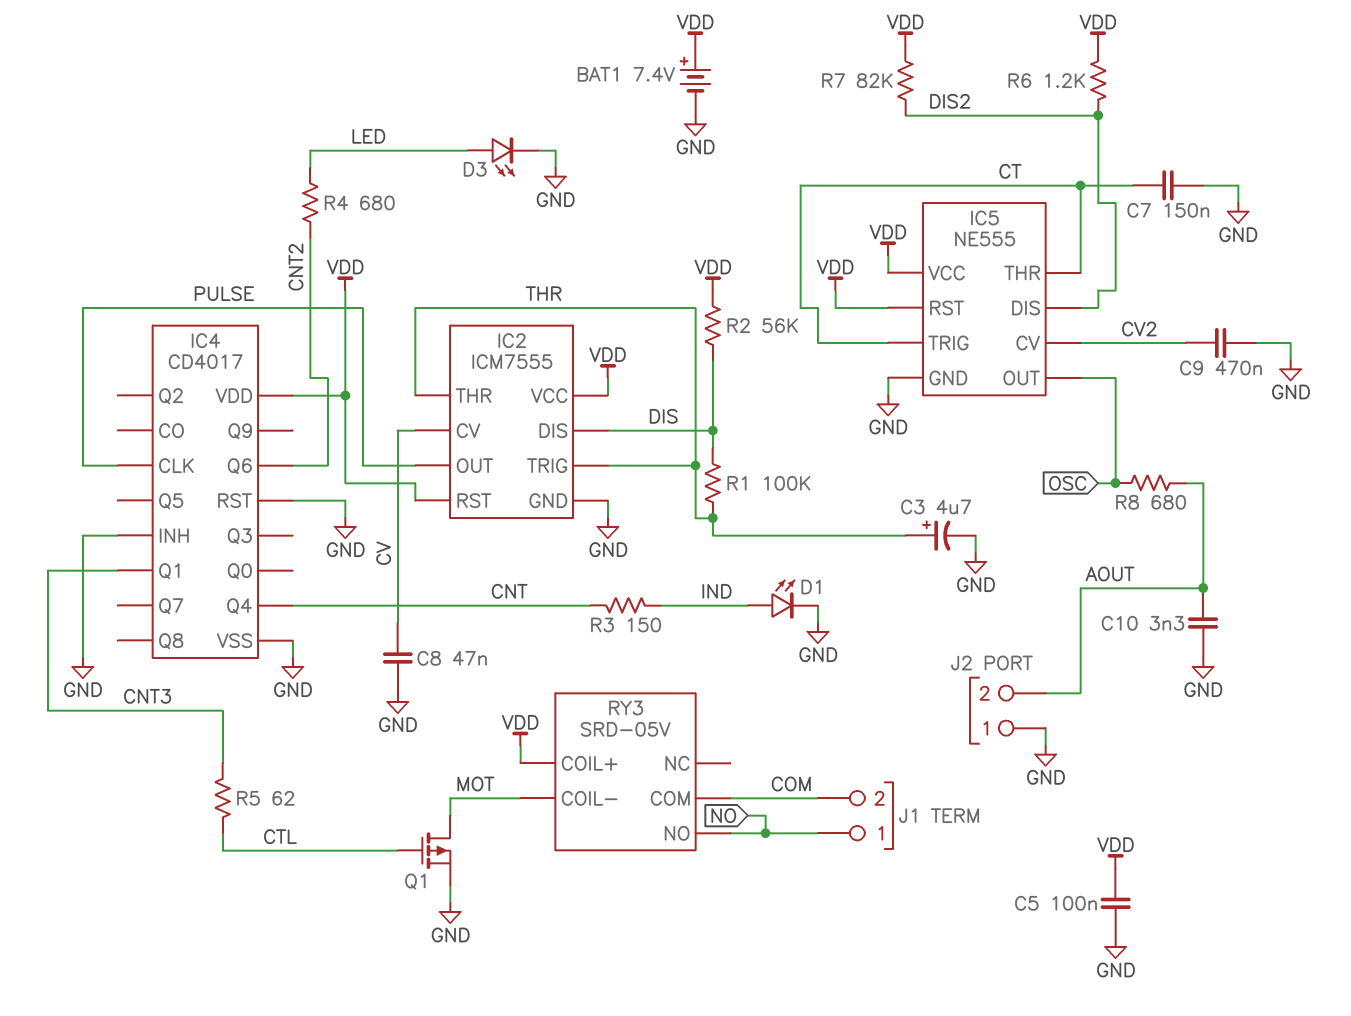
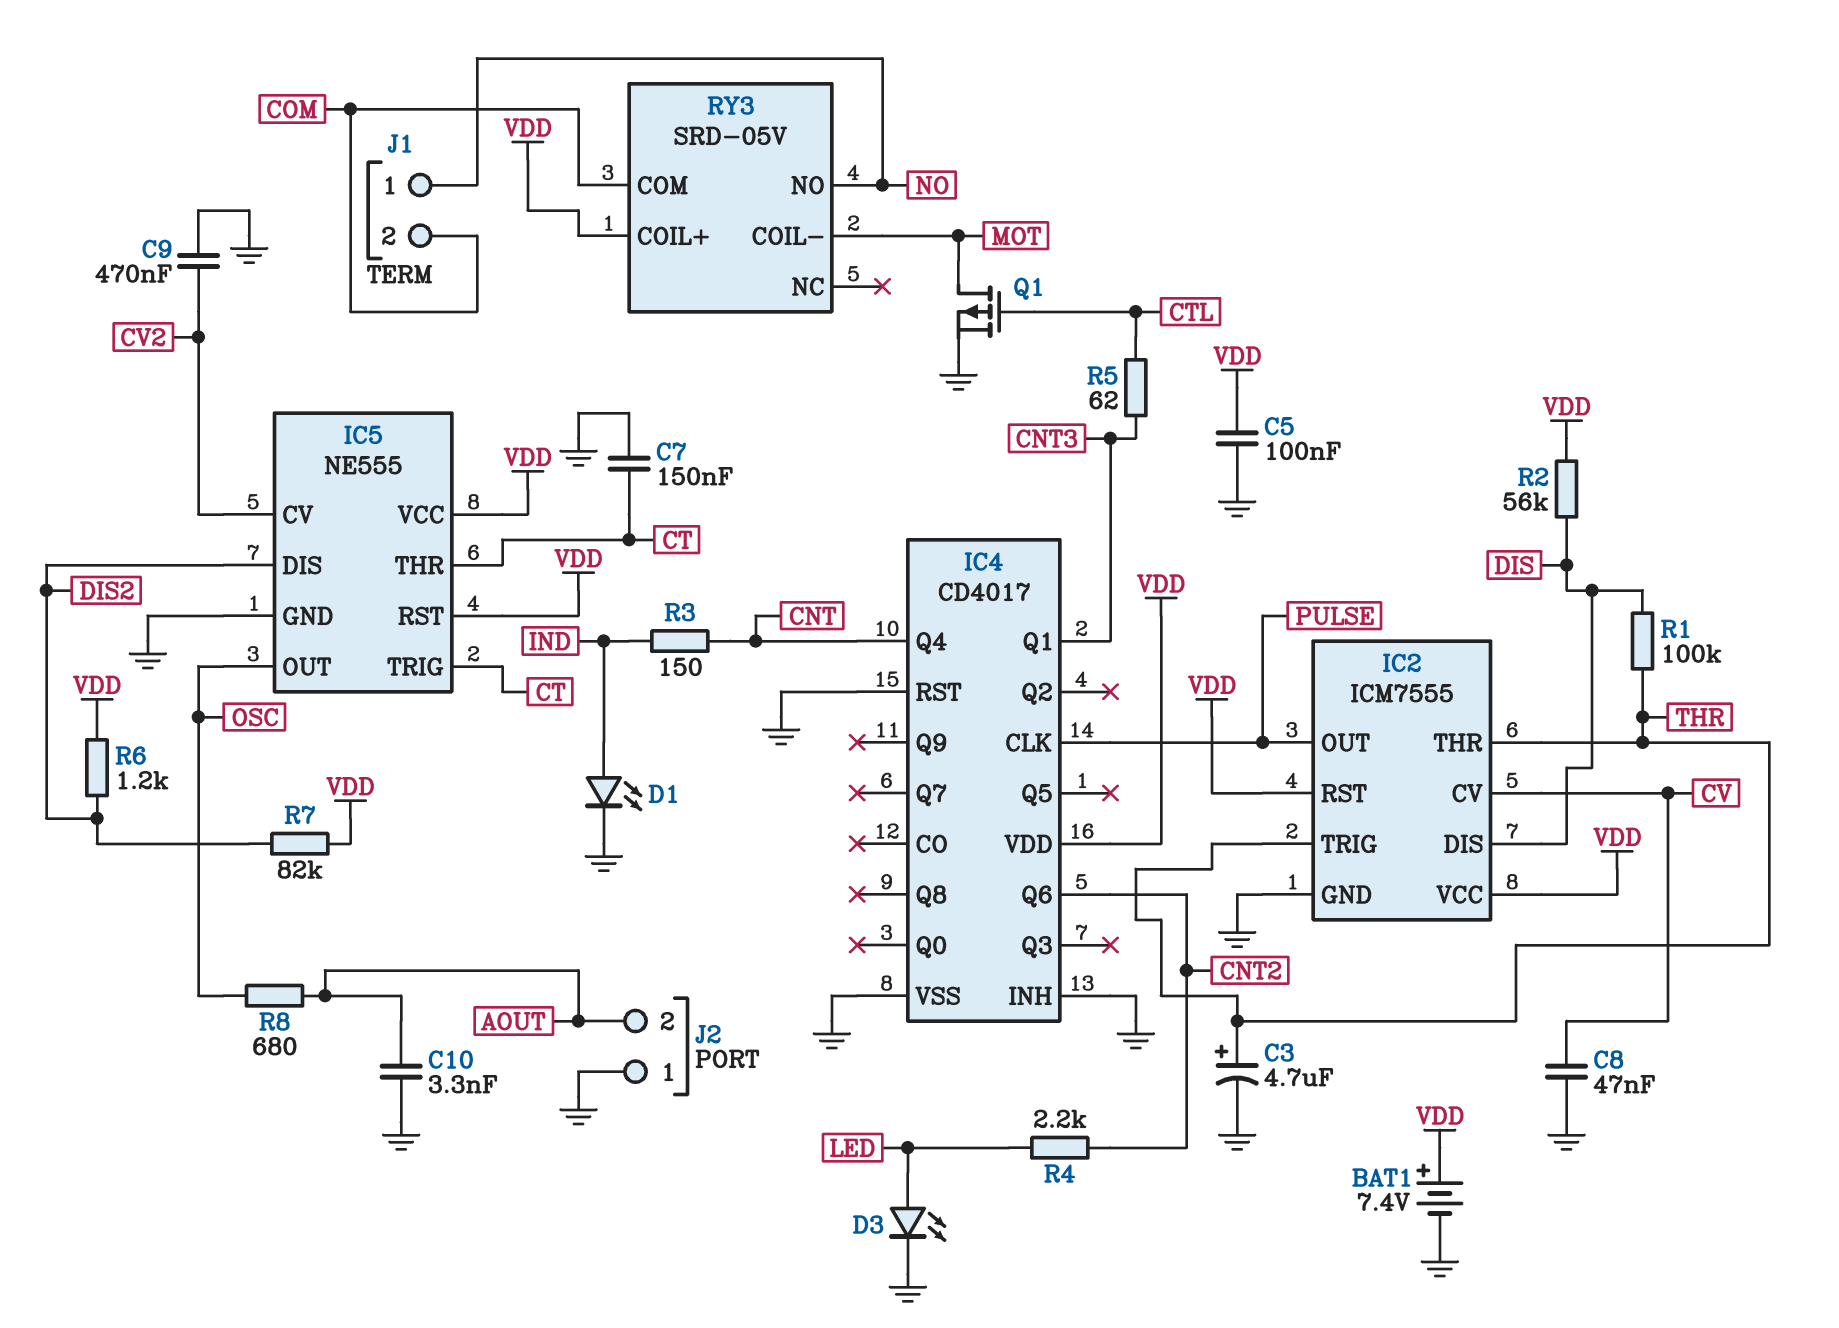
R4: 680 (CNT2, LED) -> 2.2k (CNT2, LED)

